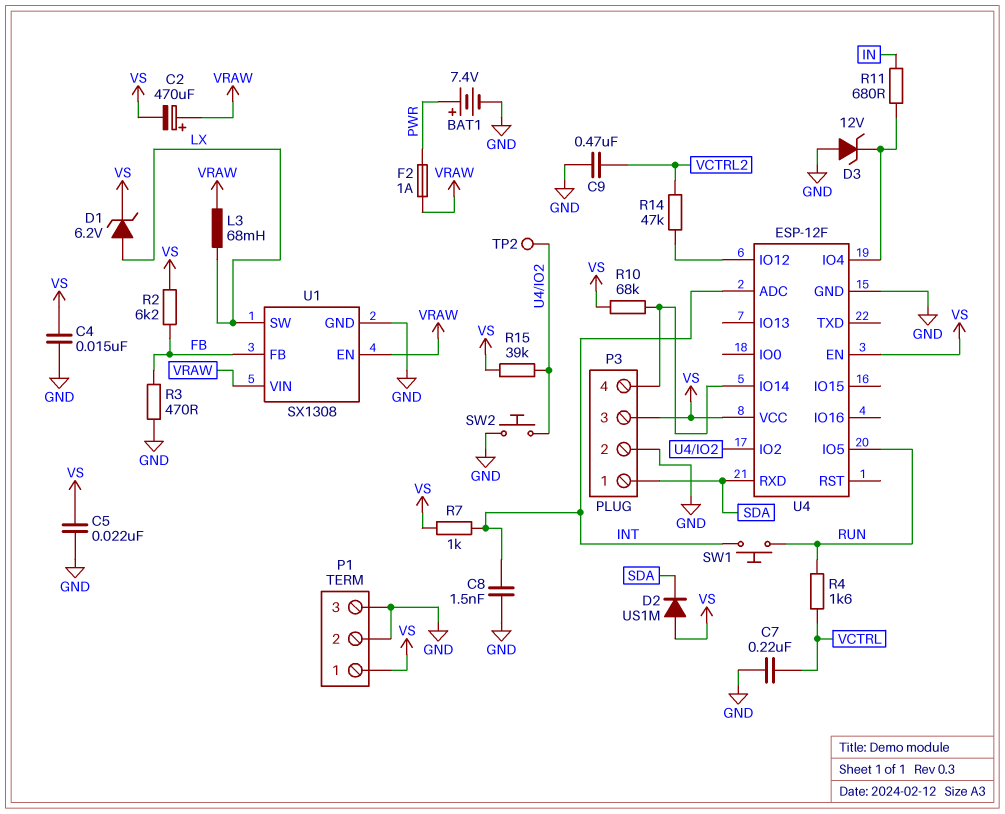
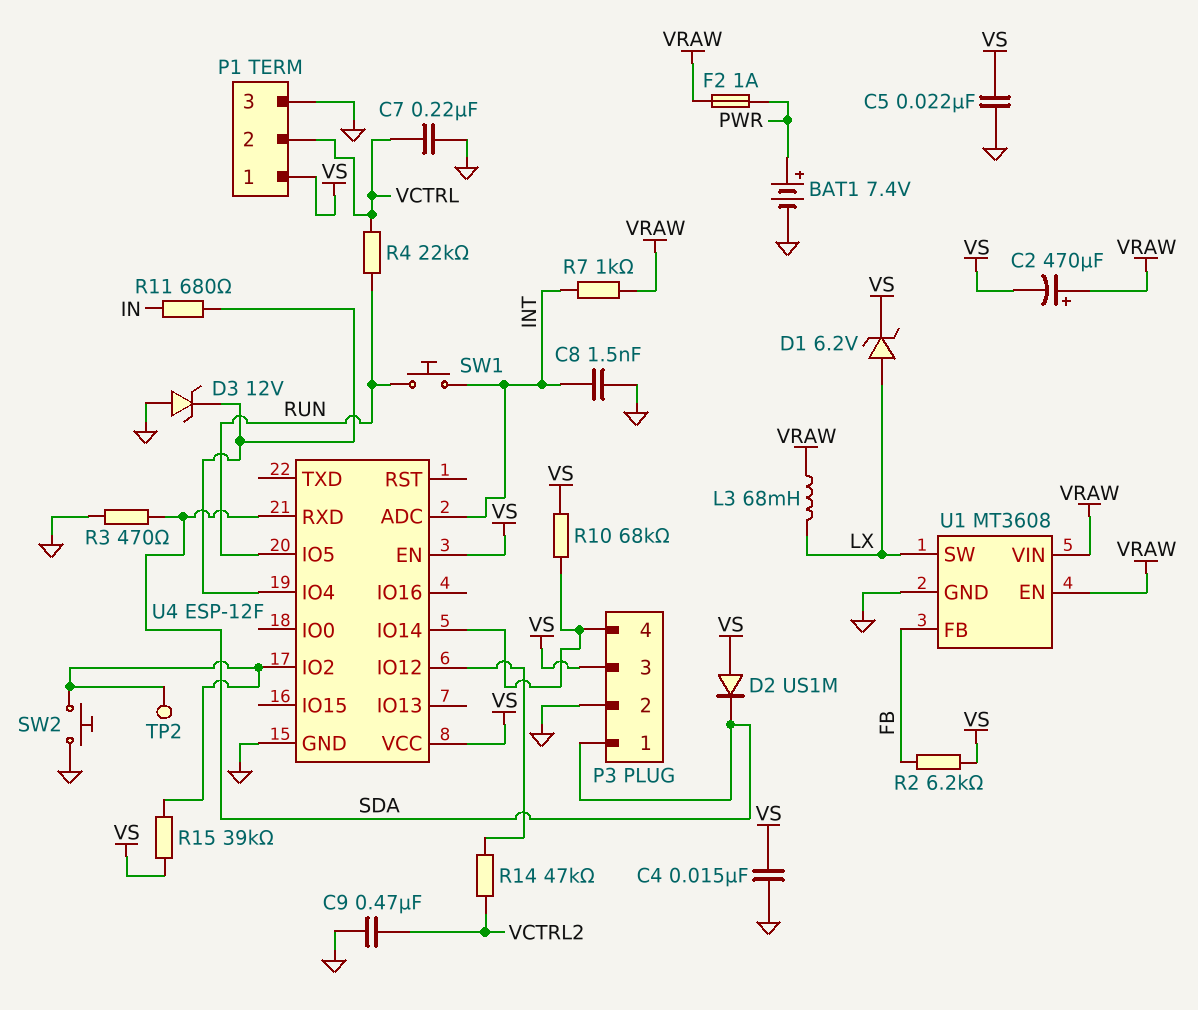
P1 pin 2: GND -> VCTRL
R3: 470 (FB, GND) -> 470 (GND, SDA)
R4: 1.6k (RUN, VCTRL) -> 22k (RUN, VCTRL)
R7: 1k (INT, VS) -> 1k (INT, VRAW)
U1: SX1308 -> MT3608

